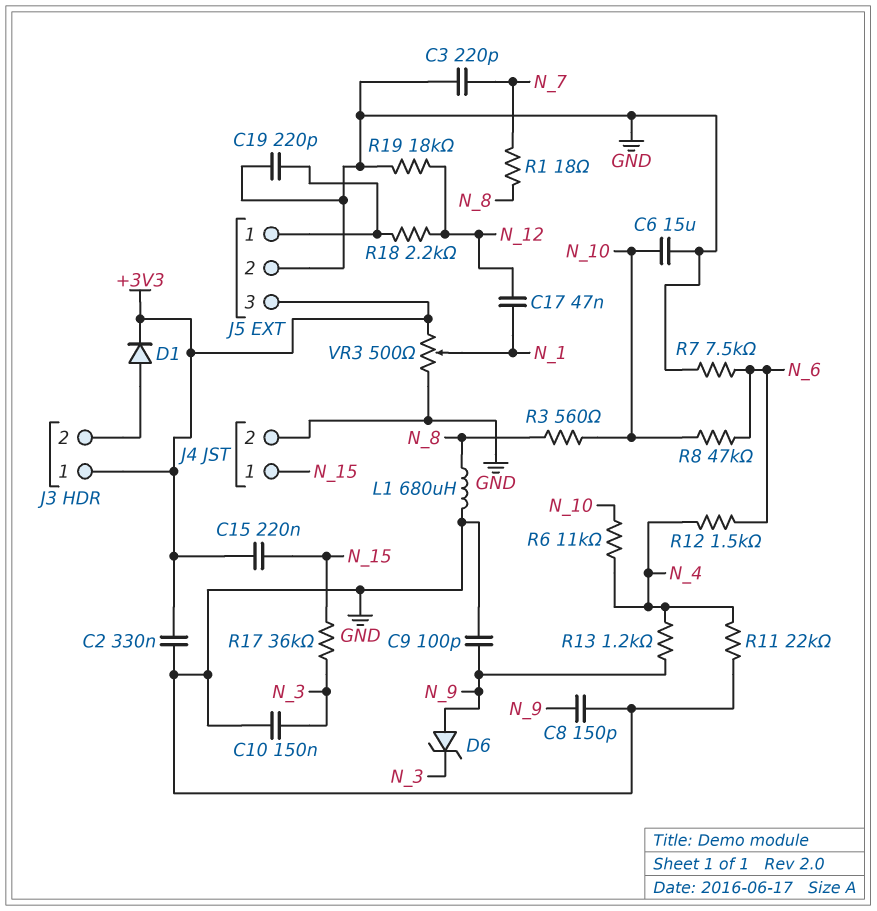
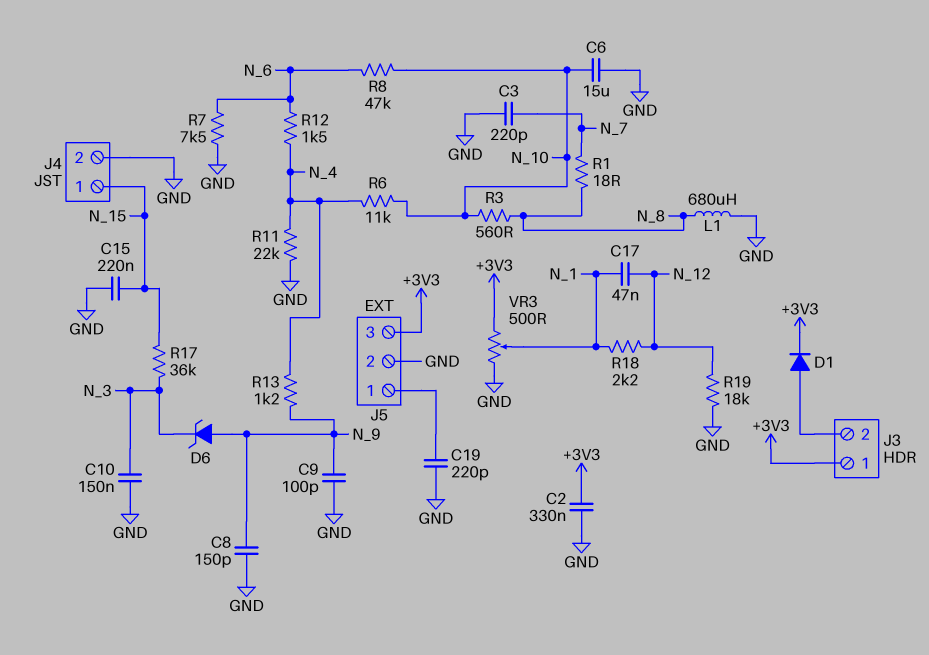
C15: 220nF (+3V3, N_15) -> 220nF (GND, N_15)
R18: 2.2k (J5/1, N_12) -> 2.2k (N_1, N_12)

